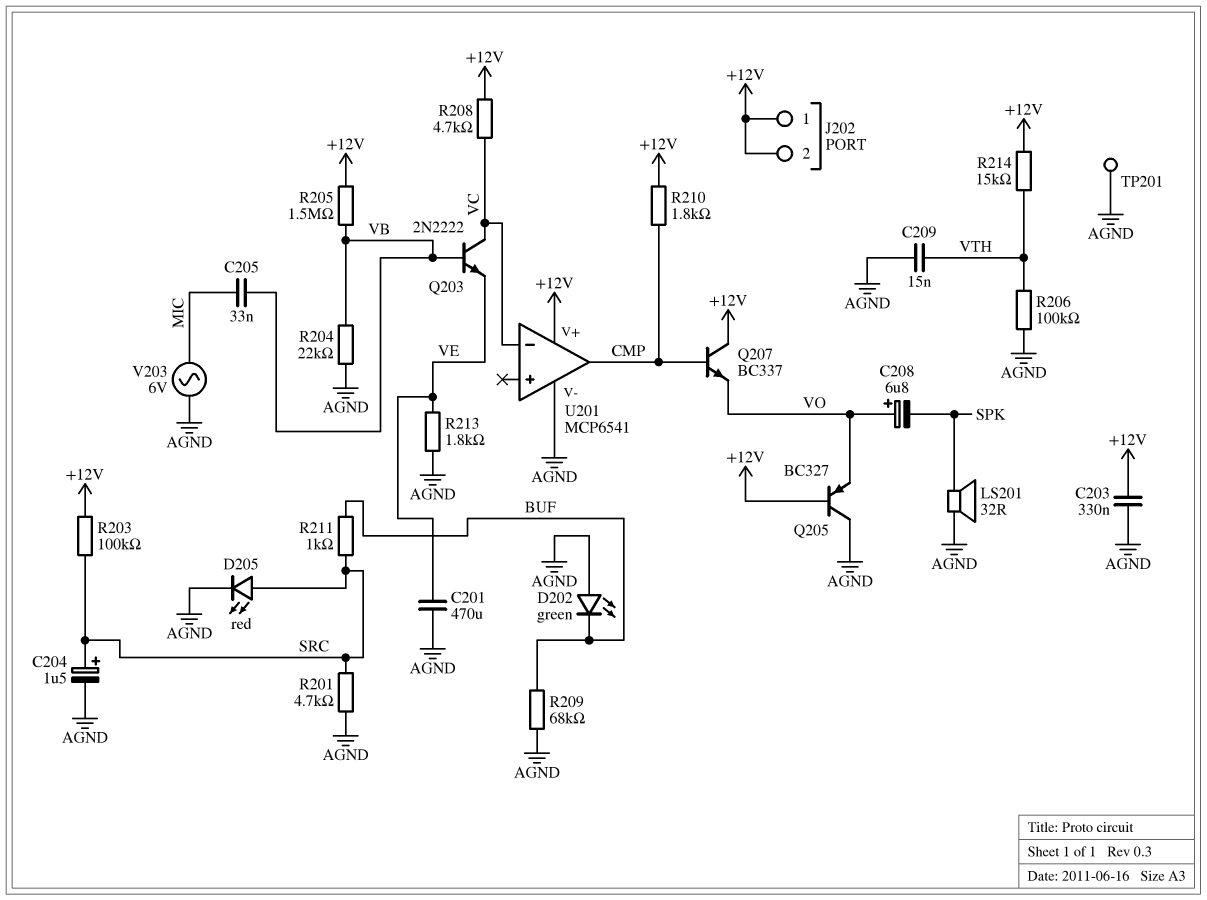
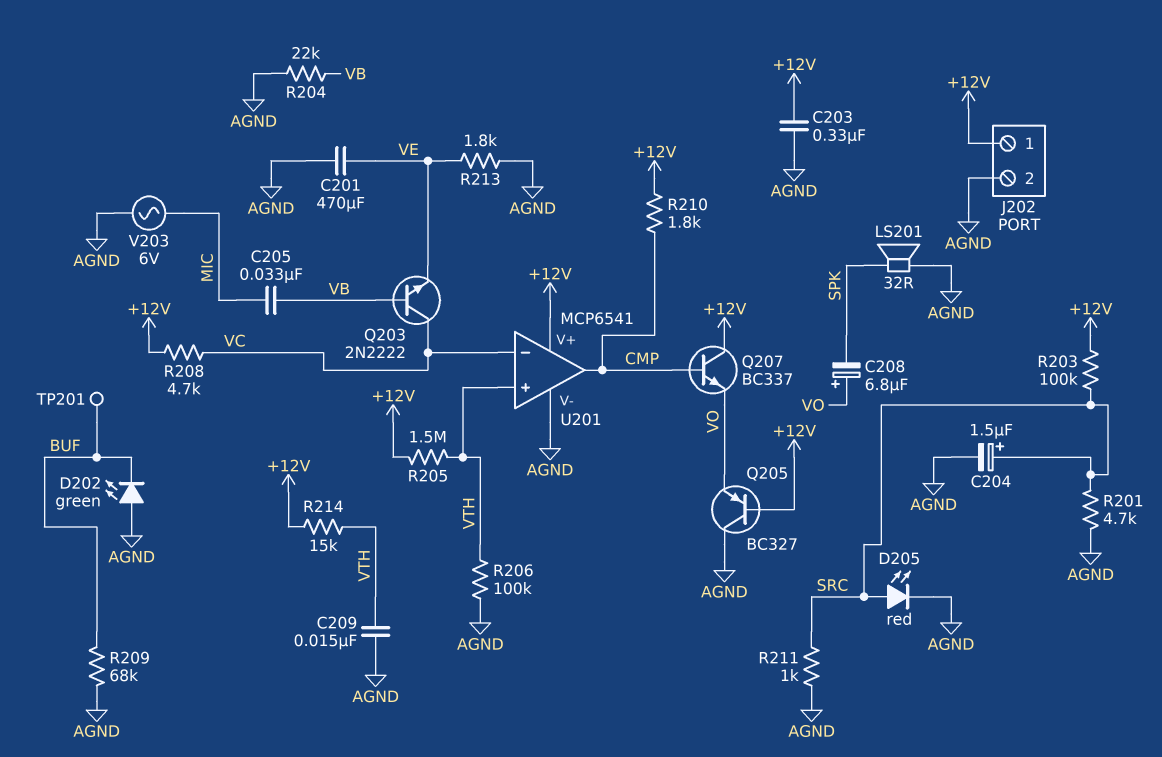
J202 pin 2: +12V -> AGND
R205: 1.5M (+12V, VB) -> 1.5M (+12V, VTH)
R211: 1k (BUF, SRC) -> 1k (AGND, SRC)
TP201: test point (AGND) -> test point (BUF)
U201 pin in+: none -> VTH

